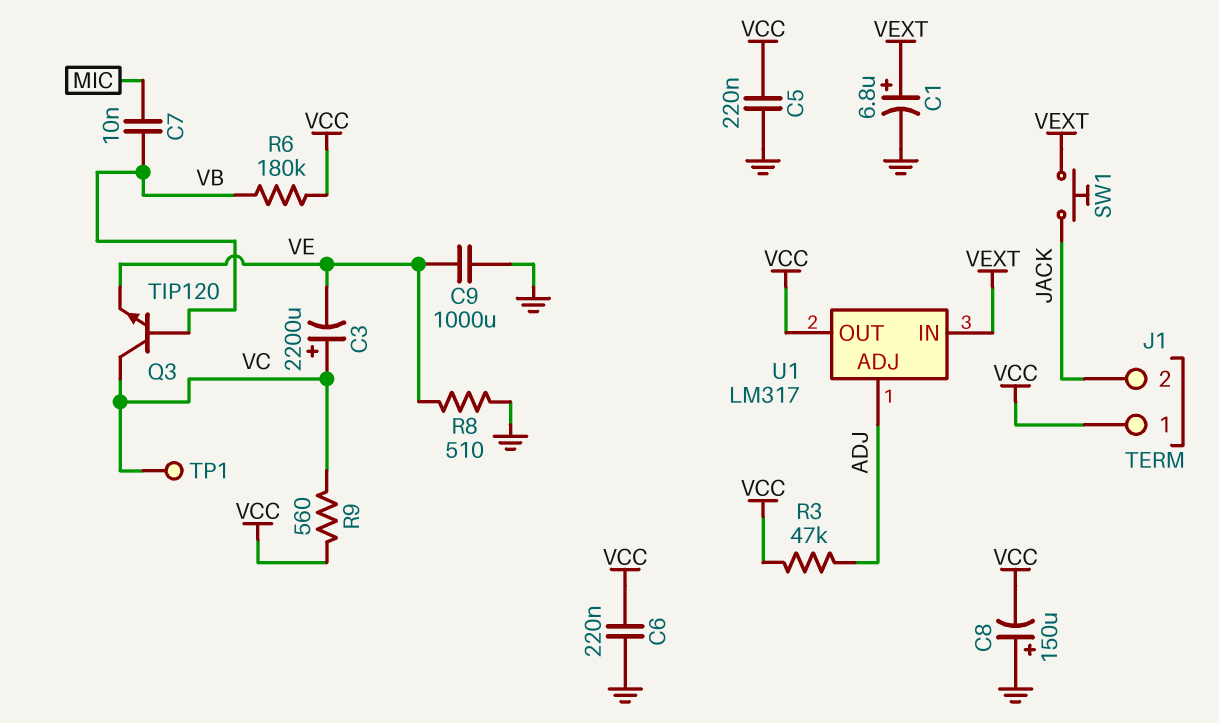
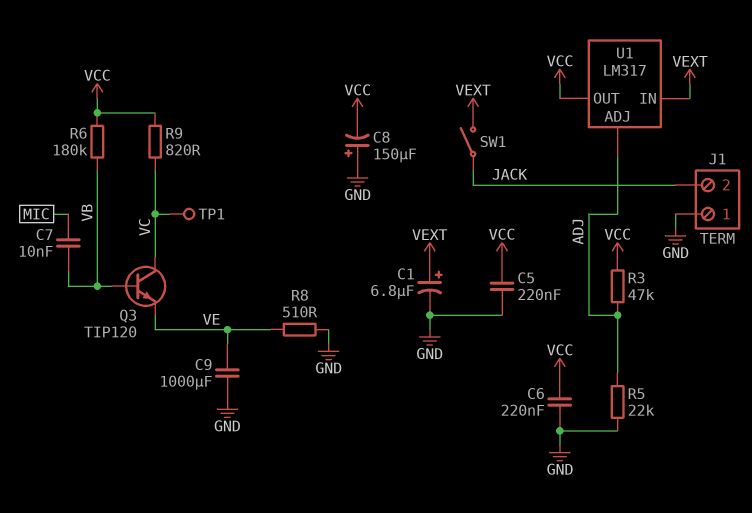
C3: 2200uF (plus VC, minus VE) -> none
J1 pin 1: VCC -> GND
R5: none -> 22k (ADJ, GND)
R9: 560 (VC, VCC) -> 820 (VC, VCC)
SW1: button (JACK, VEXT) -> switch (JACK, VEXT)

